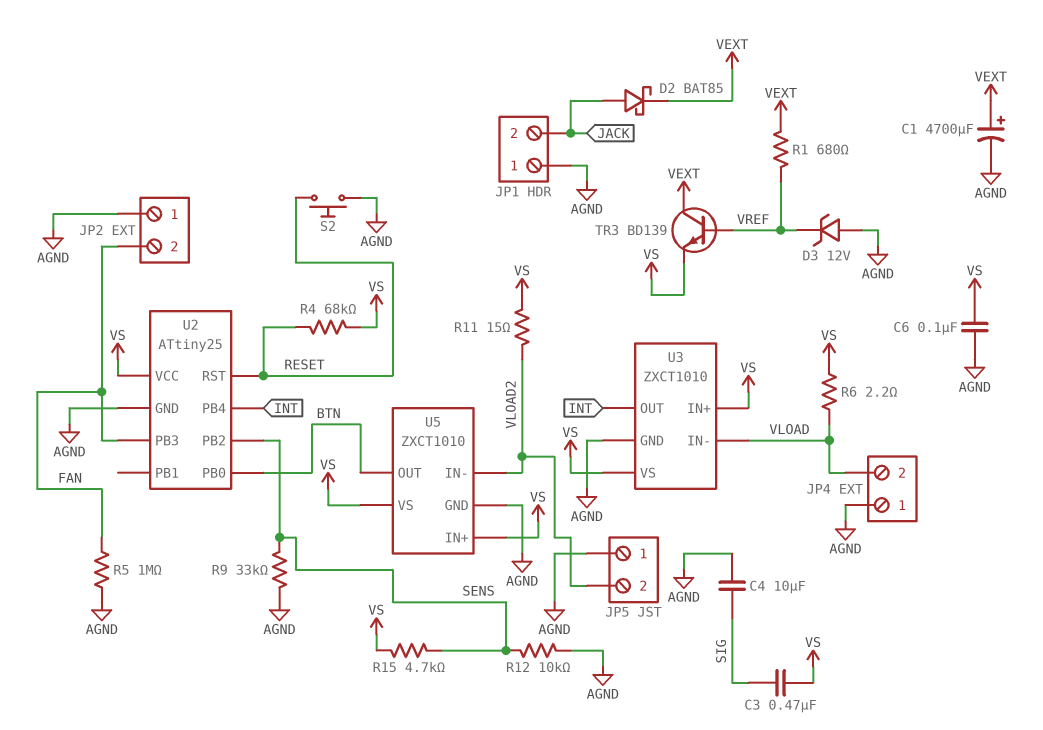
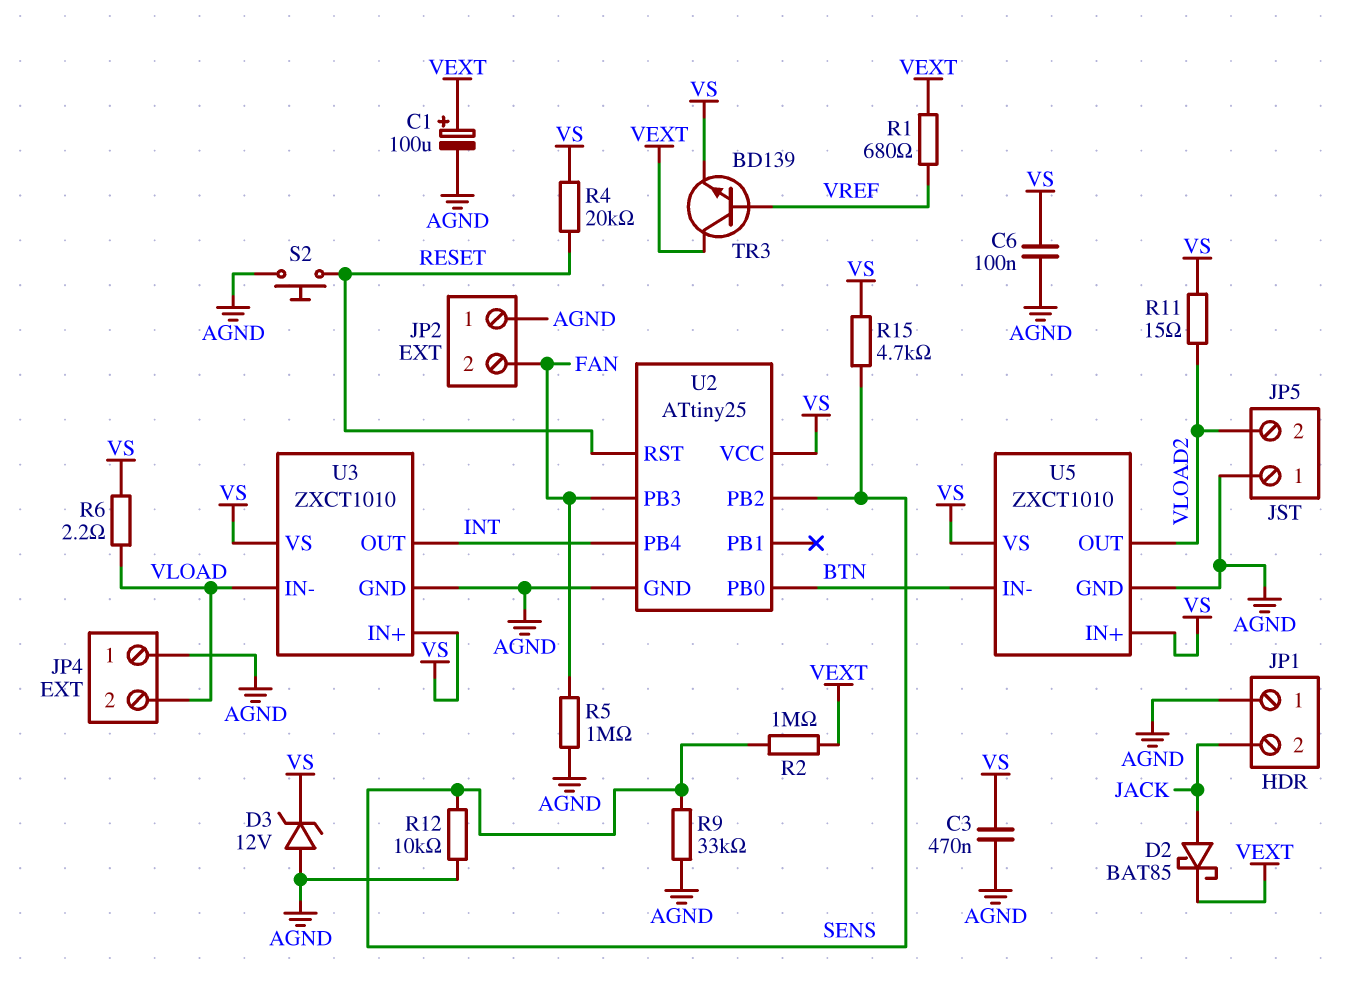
C1: 4700uF (plus VEXT, minus AGND) -> 100uF (plus VEXT, minus AGND)
C3: 470nF (SIG, VS) -> 470nF (AGND, VS)
C4: 10uF (AGND, SIG) -> none
D3: zener 12V (A AGND, K VREF) -> zener 12V (A AGND, K VS)
R2: none -> 1M (SENS, VEXT)
R4: 68k (RESET, VS) -> 20k (RESET, VS)
U5 pin IN-: VLOAD2 -> BTN
U5 pin OUT: BTN -> VLOAD2

